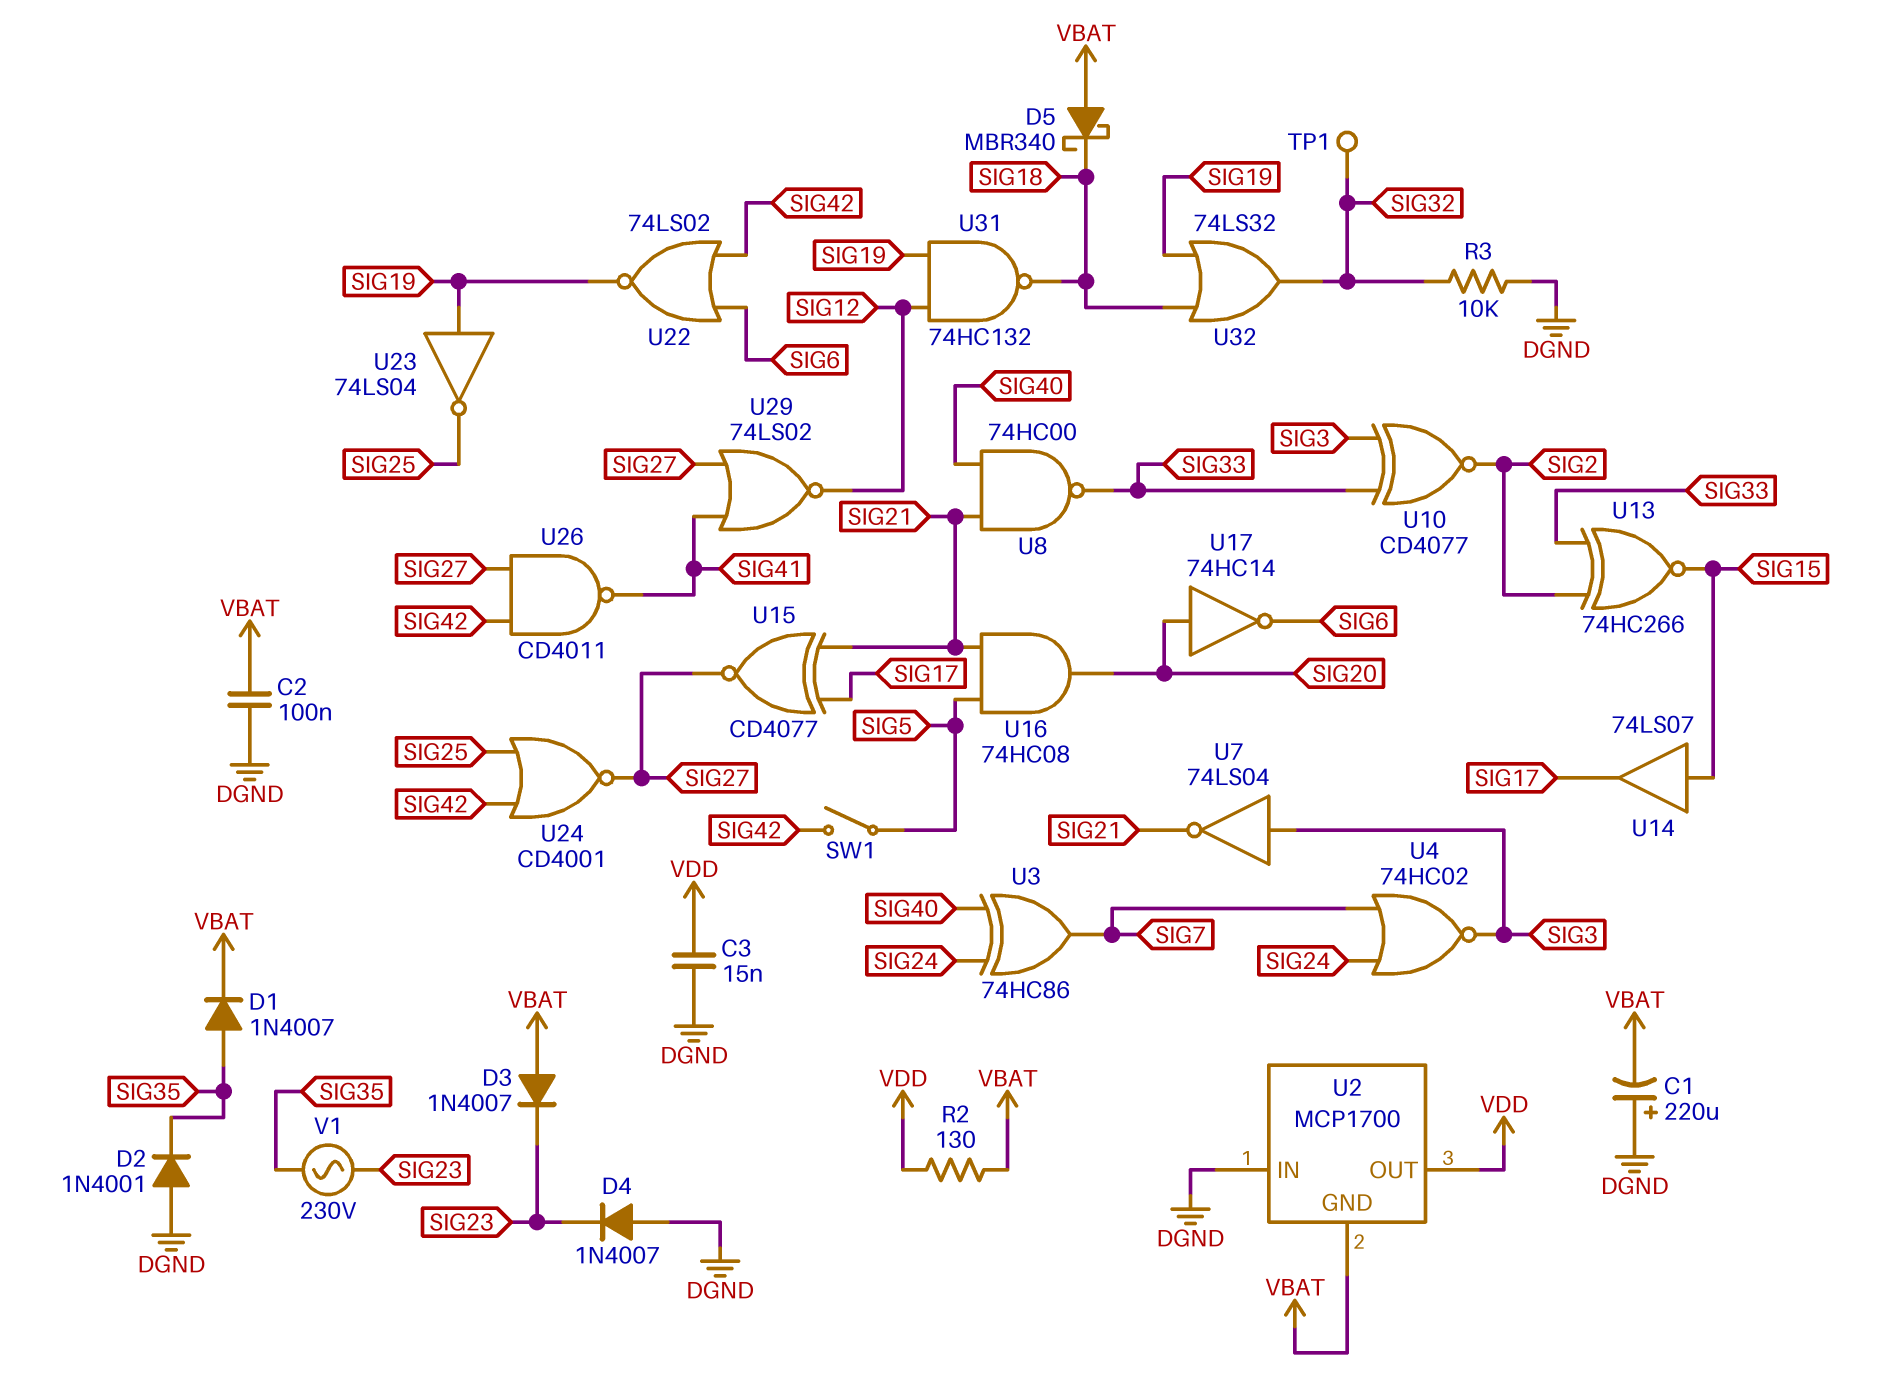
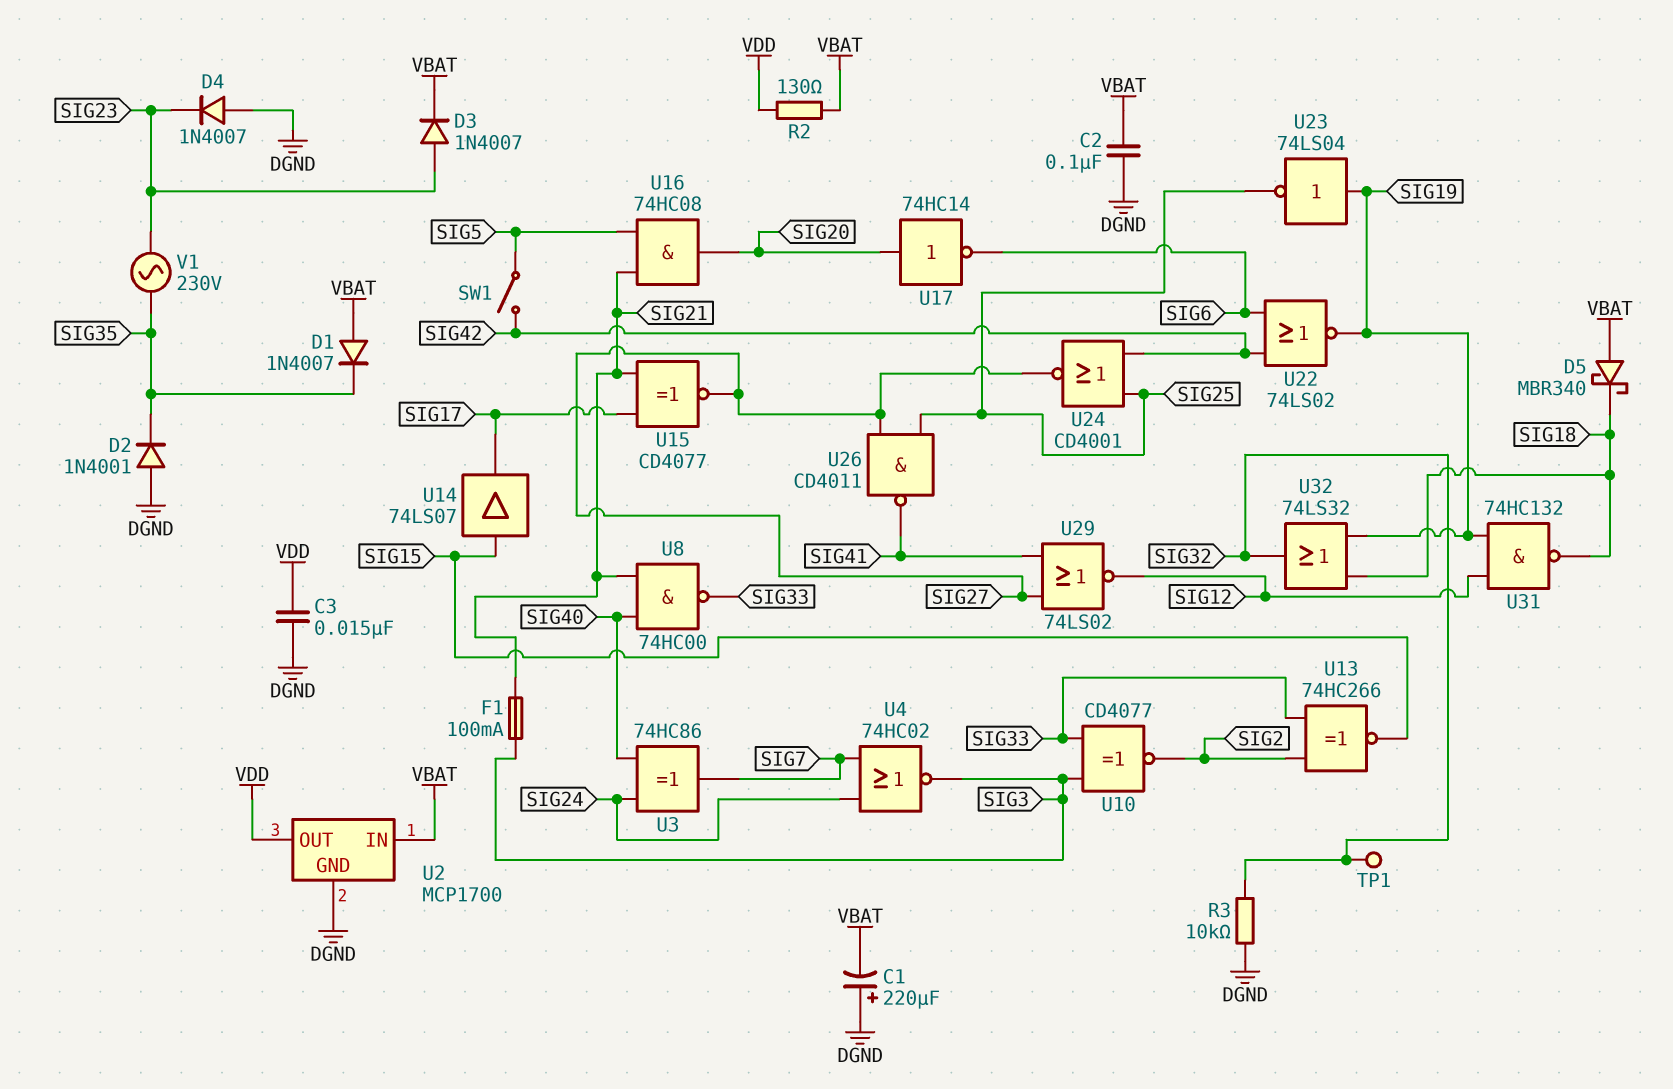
D1: diode 1N4007 (A SIG35, K VBAT) -> diode 1N4007 (A VBAT, K SIG35)
D3: diode 1N4007 (A VBAT, K SIG23) -> diode 1N4007 (A SIG23, K VBAT)
F1: none -> 100mA (SIG3, SIG21)
U2 pin GND: VBAT -> DGND
U2 pin IN: DGND -> VBAT
U7: NOT 74LS04 (in SIG3, out SIG21) -> none
U26: NAND CD4011 (in SIG27, in SIG42, out SIG41) -> NAND CD4011 (in SIG25, in SIG27, out SIG41)

